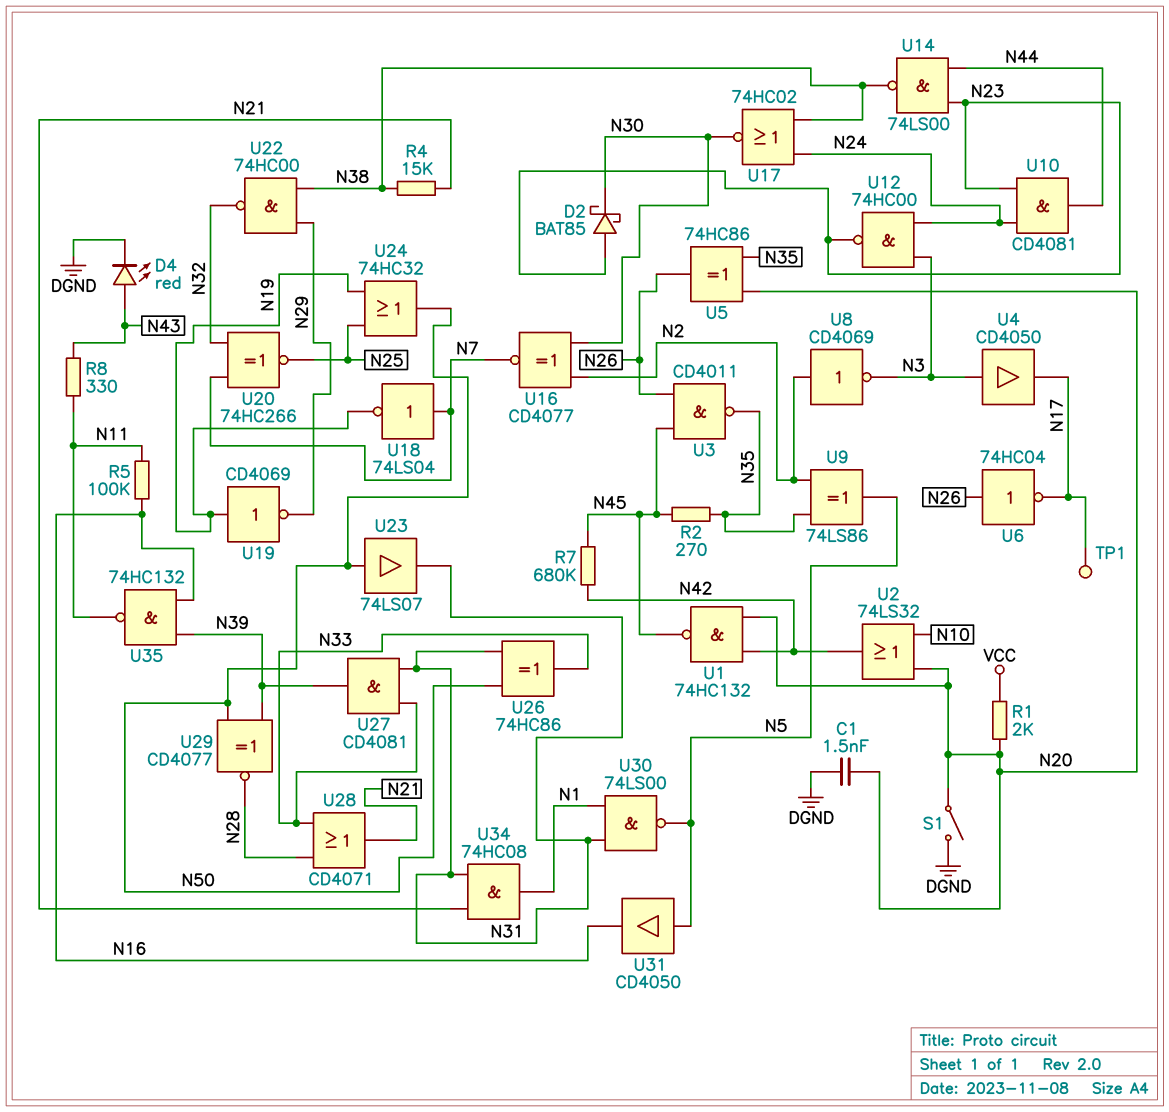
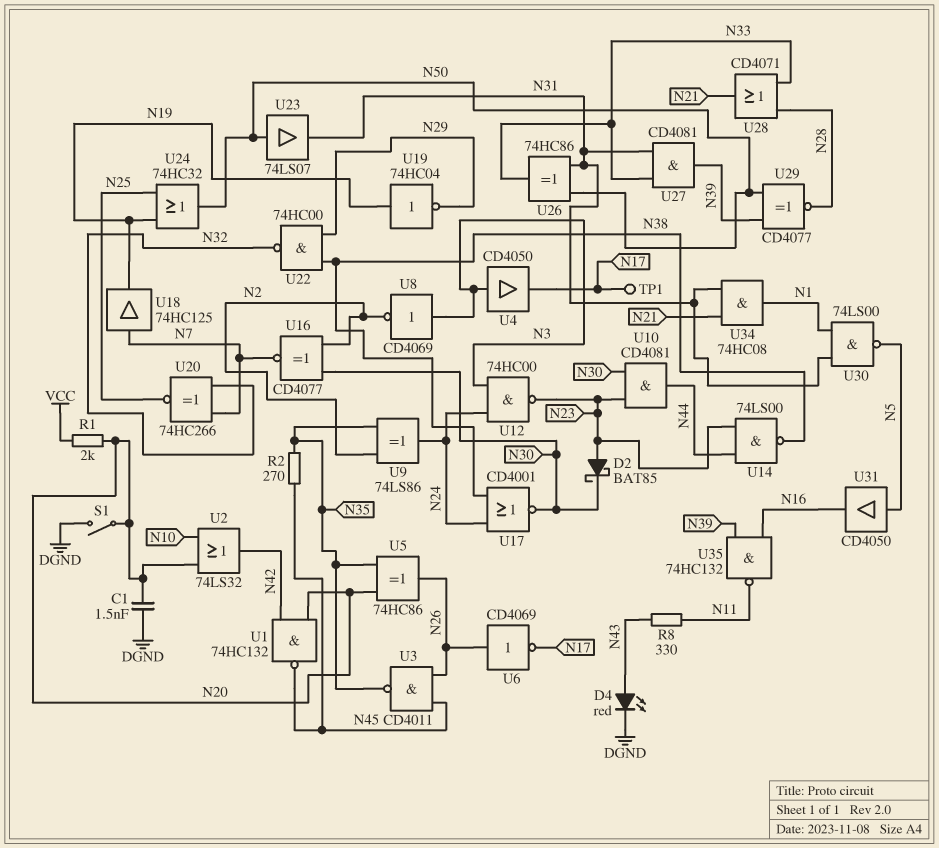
R4: 15k (N21, N38) -> none
R5: 100k (N11, N16) -> none
R7: 680k (N42, N45) -> none
U6: NOT 74HC04 (in N26, out N17) -> NOT CD4069 (in N26, out N17)
U8: NOT CD4069 (in N2, out N3) -> NOT CD4069 (in N3, out N2)
U9: XOR 74LS86 (in N2, in N35, out N5) -> XOR 74LS86 (in N2, in N35, out N24)
U10: AND CD4081 (in N23, in N24, out N44) -> AND CD4081 (in N23, in N30, out N44)
U17: NOR 74HC02 (in N24, in N38, out N30) -> NOR CD4001 (in N24, in N38, out N30)
U18: NOT 74LS04 (in N7, out N19) -> buffer 74HC125 (in N7, out N19)
U19: NOT CD4069 (in N19, out N29) -> NOT 74HC04 (in N19, out N29)

